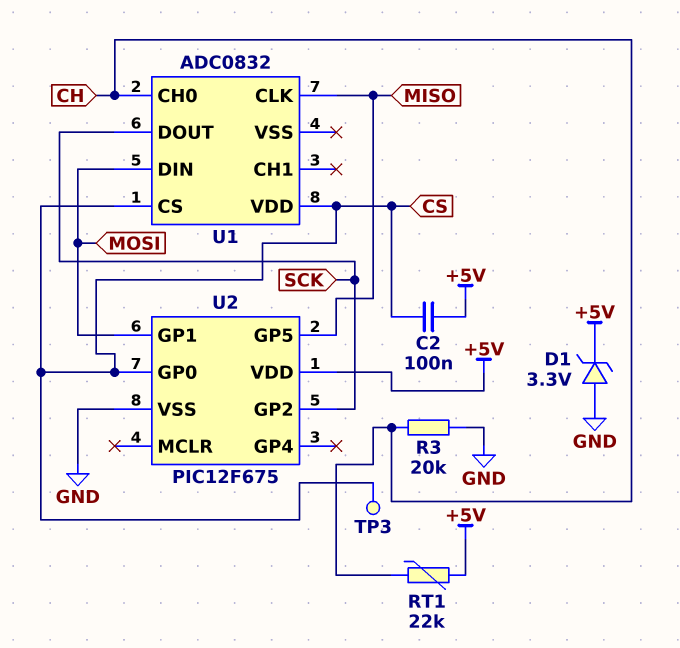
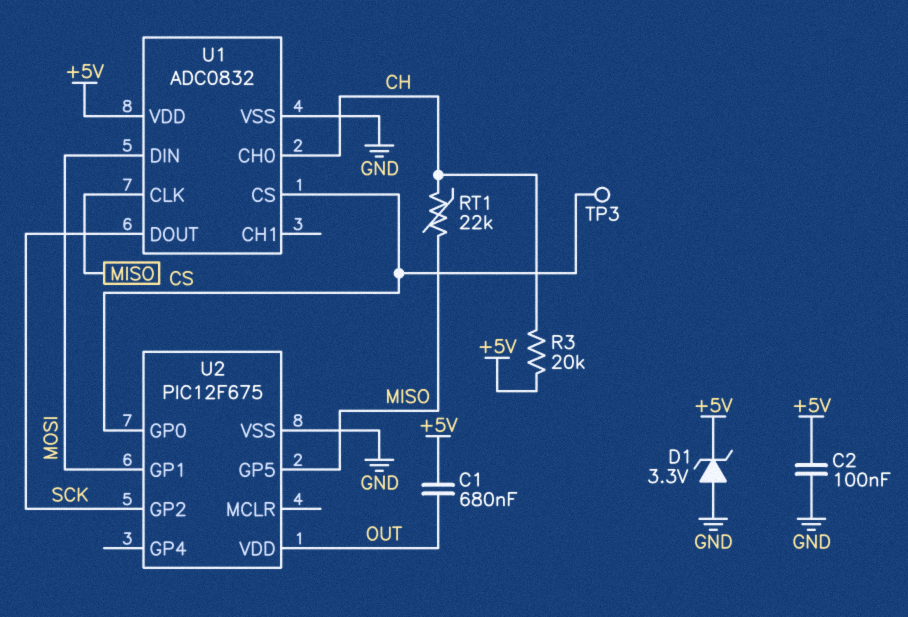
C1: none -> 680nF (+5V, OUT)
C2: 100nF (+5V, CS) -> 100nF (+5V, GND)
R3: 20k (CH, GND) -> 20k (+5V, CH)
RT1: 22k (+5V, CH) -> 22k (CH, MISO)
U1 pin VDD: CS -> +5V
U1 pin VSS: none -> GND
U2 pin VDD: +5V -> OUT

